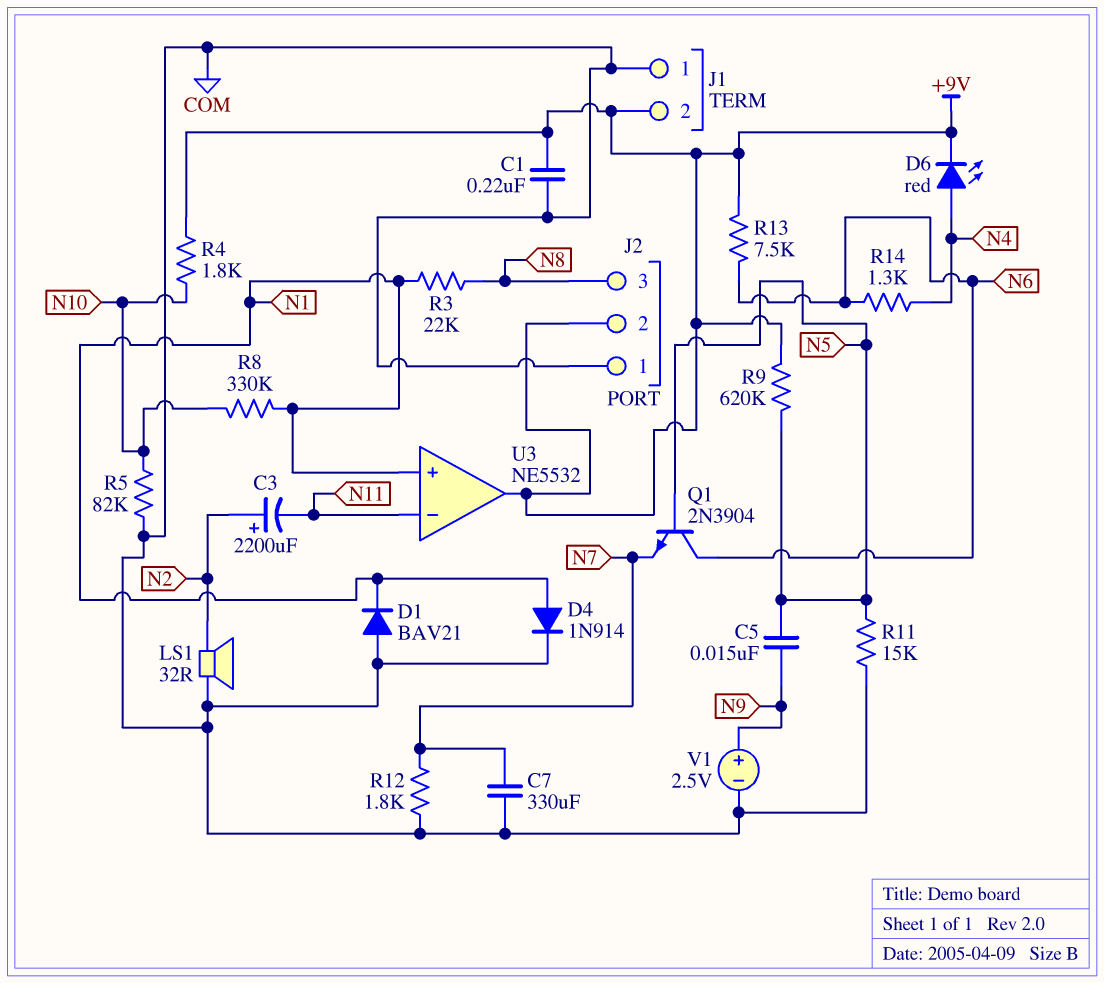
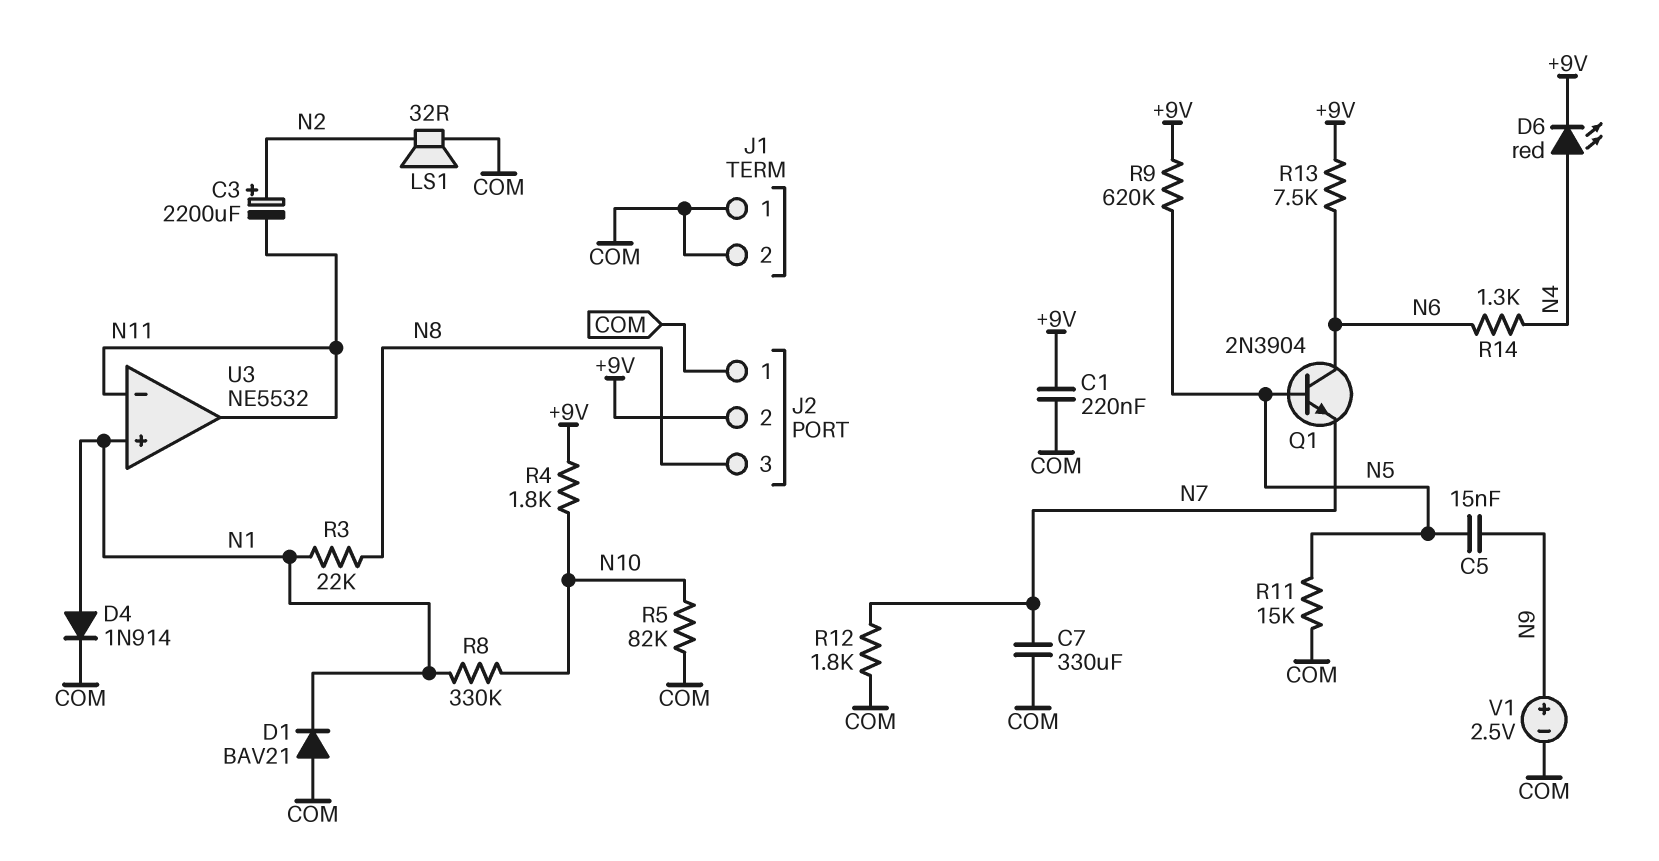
J1 pin 2: +9V -> COM
U3 pin out: +9V -> N11

